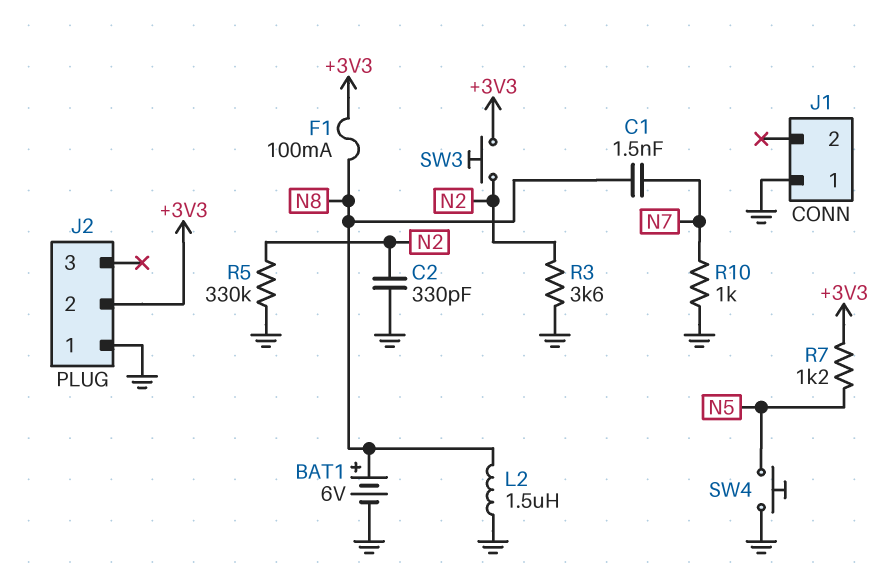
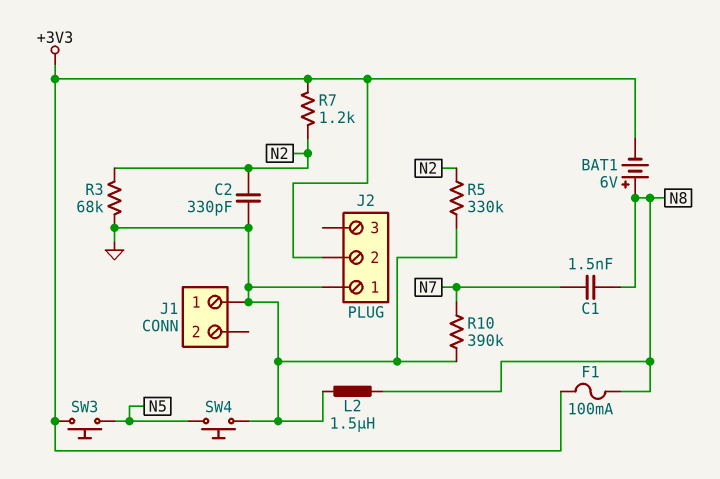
BAT1: 6V (plus N8, minus GND) -> 6V (plus N8, minus +3V3)
R3: 3.6k (GND, N2) -> 68k (GND, N2)
R7: 1.2k (+3V3, N5) -> 1.2k (+3V3, N2)
R10: 1k (GND, N7) -> 390k (GND, N7)
SW3: button (+3V3, N2) -> button (+3V3, N5)

